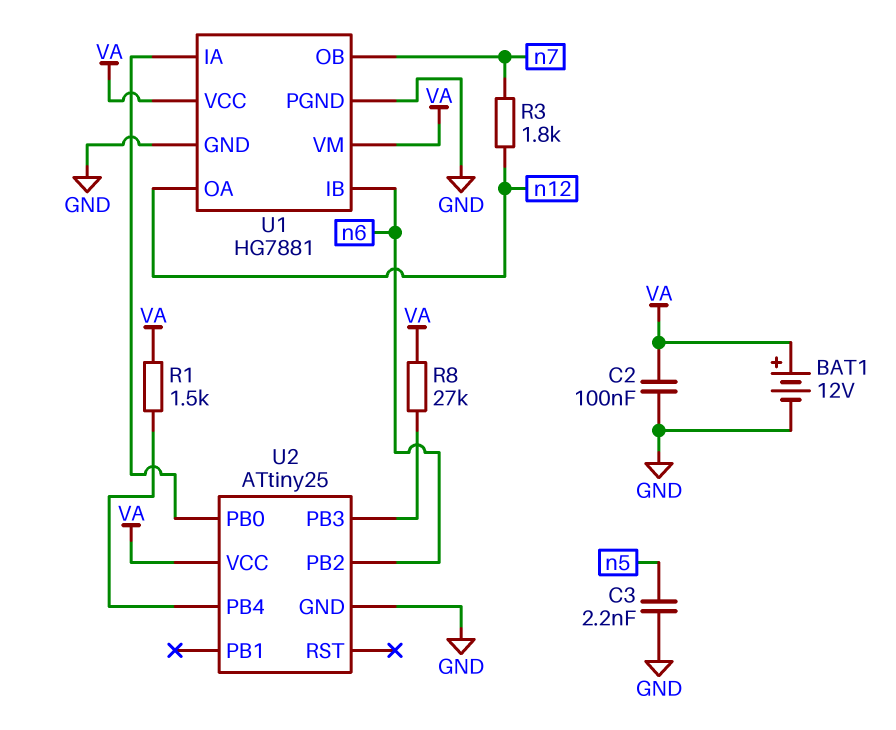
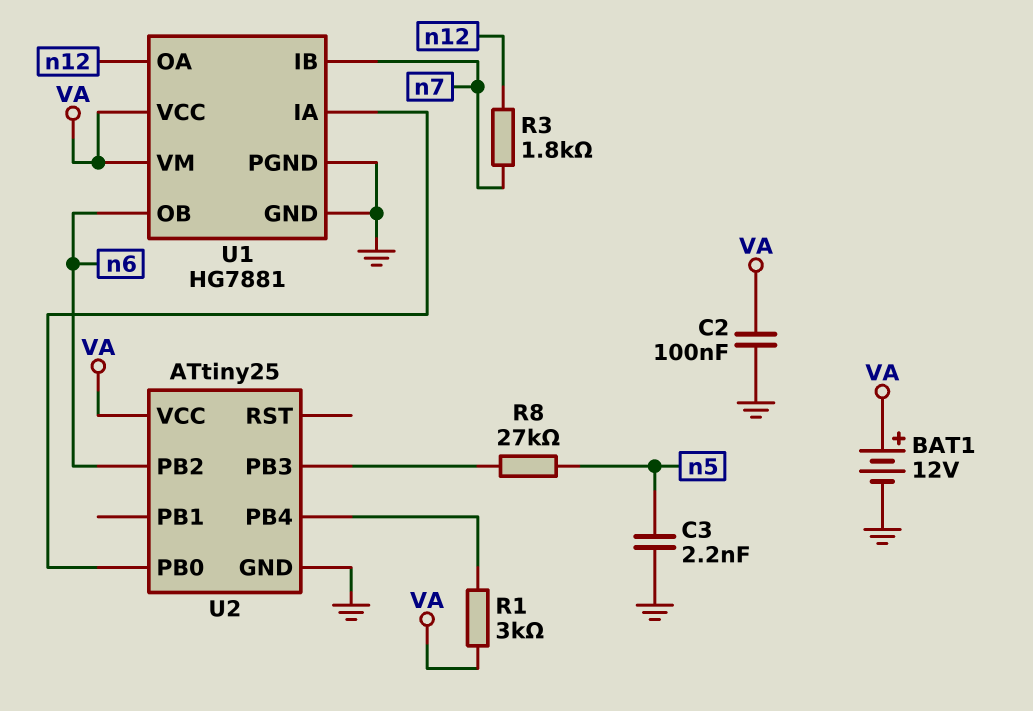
R1: 1.5k (U2/PB4, VA) -> 3k (U2/PB4, VA)
R8: 27k (U2/PB3, VA) -> 27k (U2/PB3, n5)
U1 pin IB: n6 -> n7
U1 pin OB: n7 -> n6

